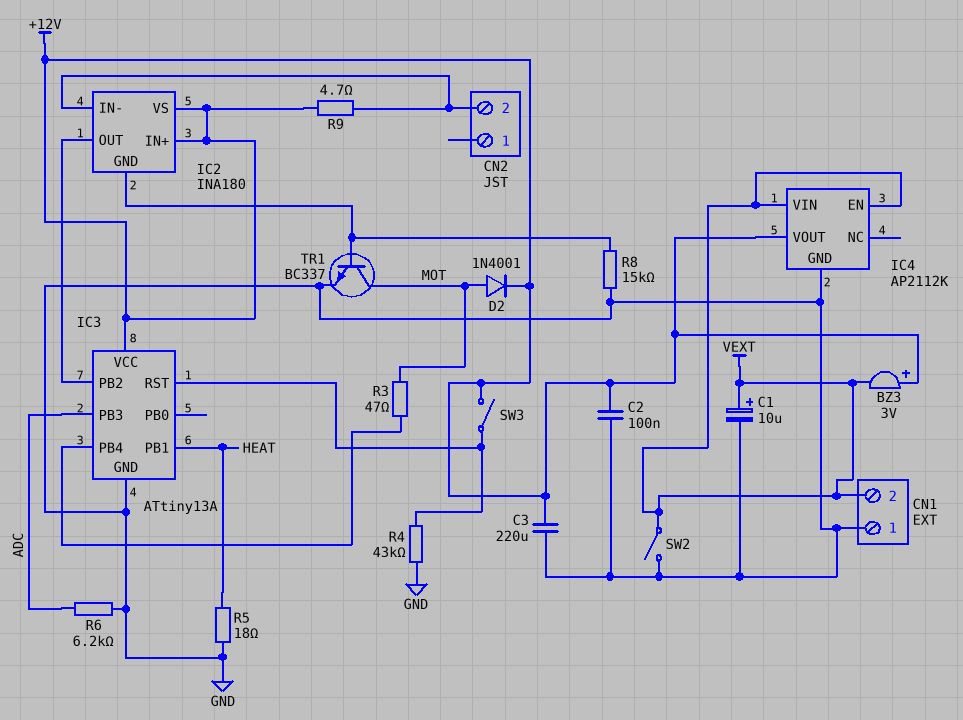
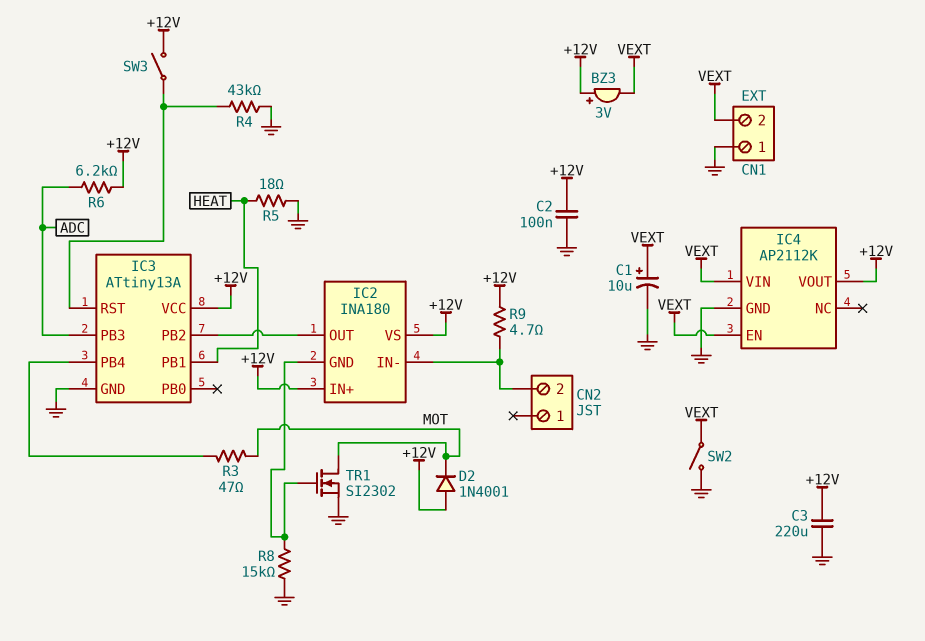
D2: diode 1N4001 (A MOT, K +12V) -> diode 1N4001 (A +12V, K MOT)
R6: 6.2k (ADC, GND) -> 6.2k (+12V, ADC)
TR1: NPN BC337 (B IC2/GND, C MOT, E GND) -> NMOS SI2302 (G IC2/GND, D MOT, S GND)

